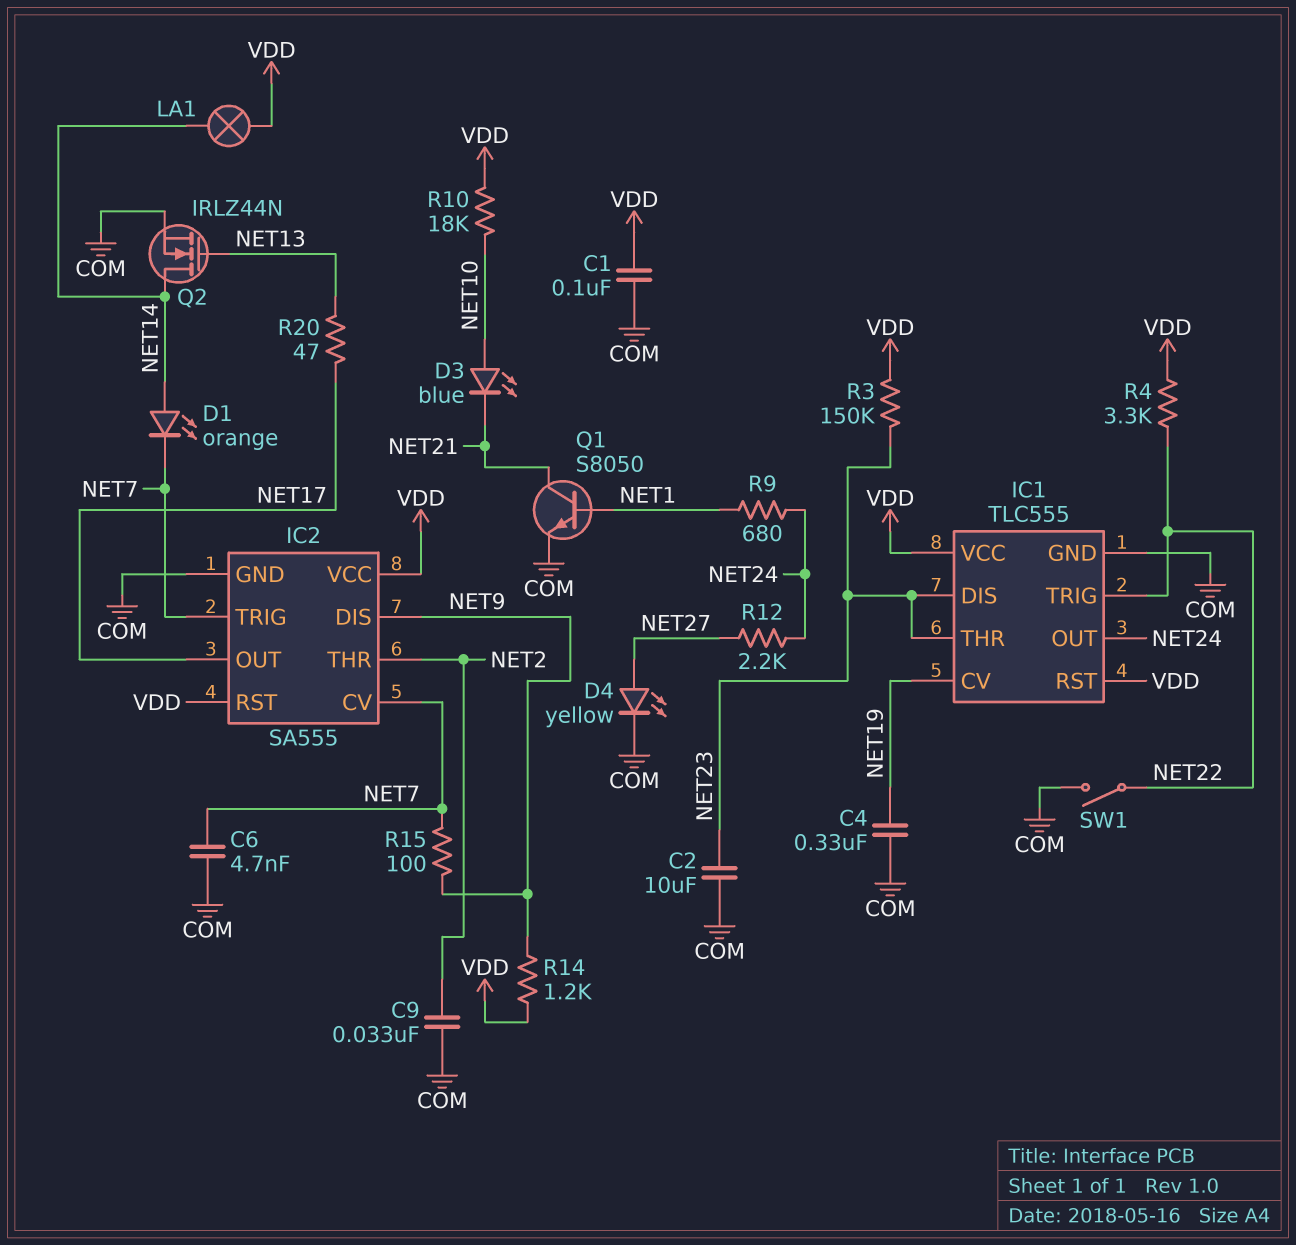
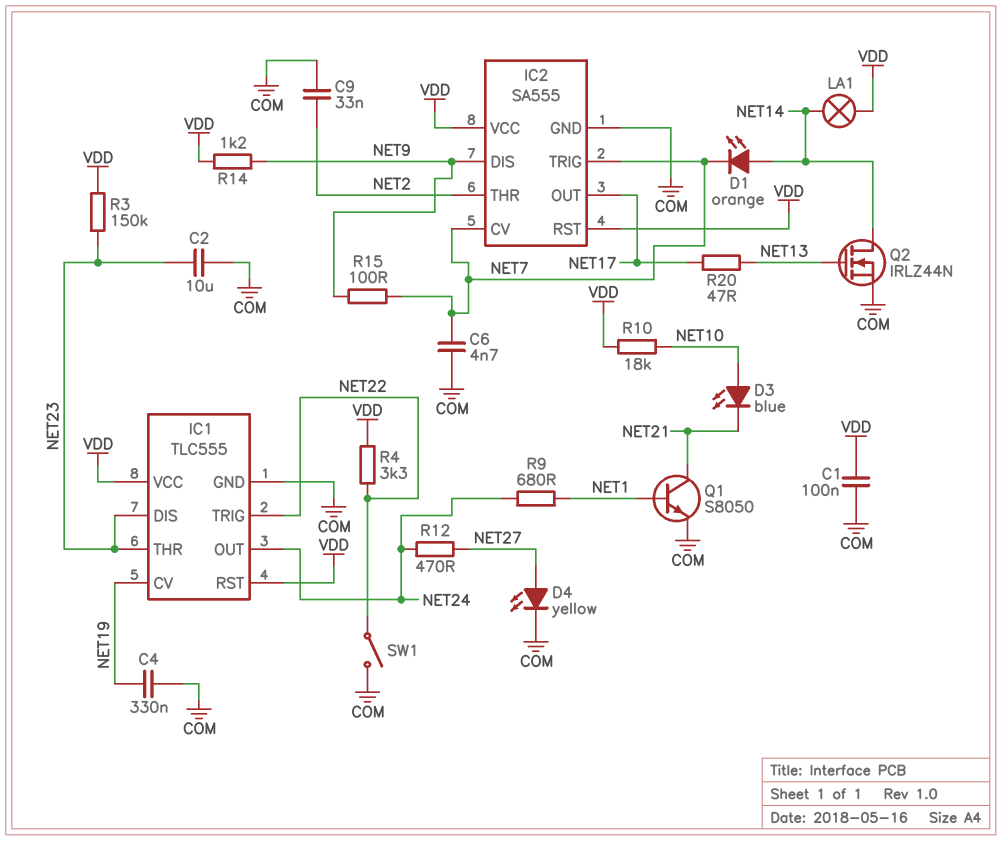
R12: 2.2k (NET24, NET27) -> 470 (NET24, NET27)

